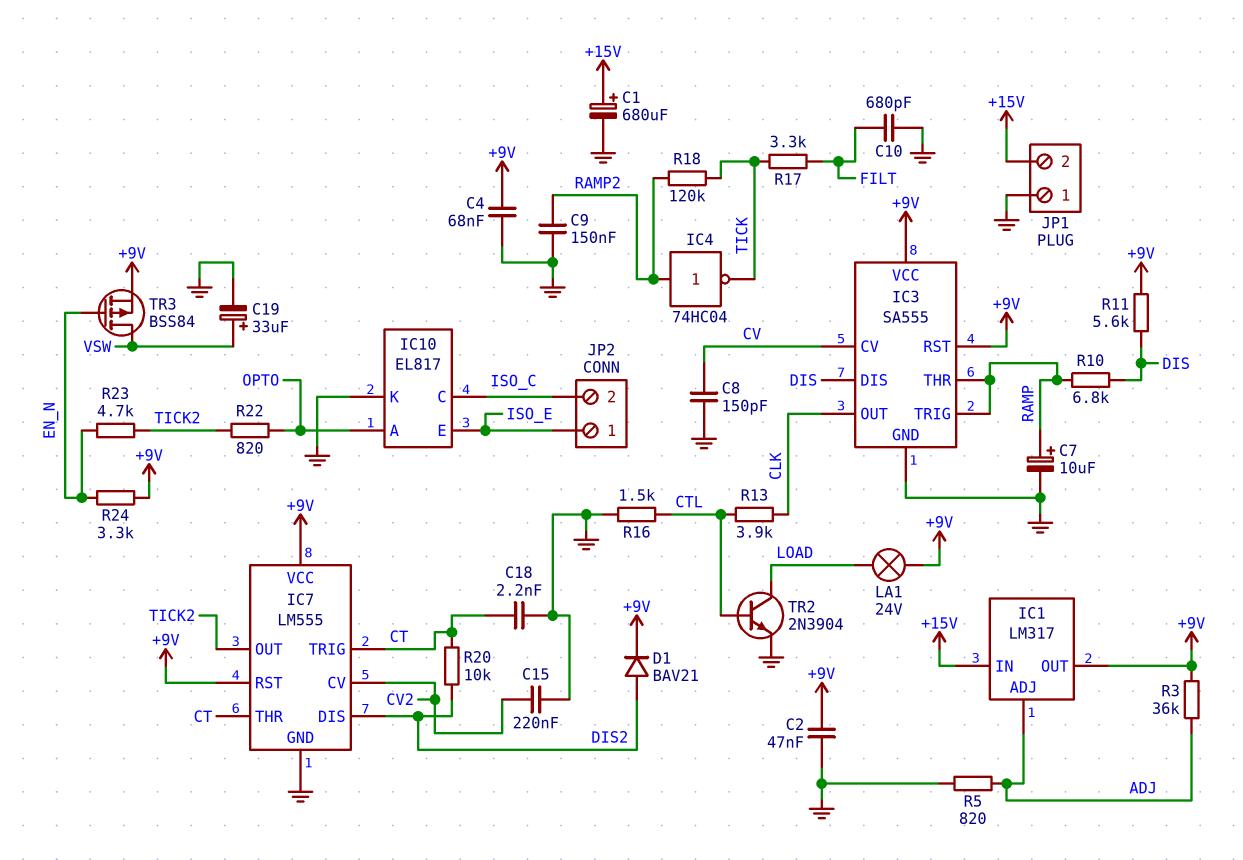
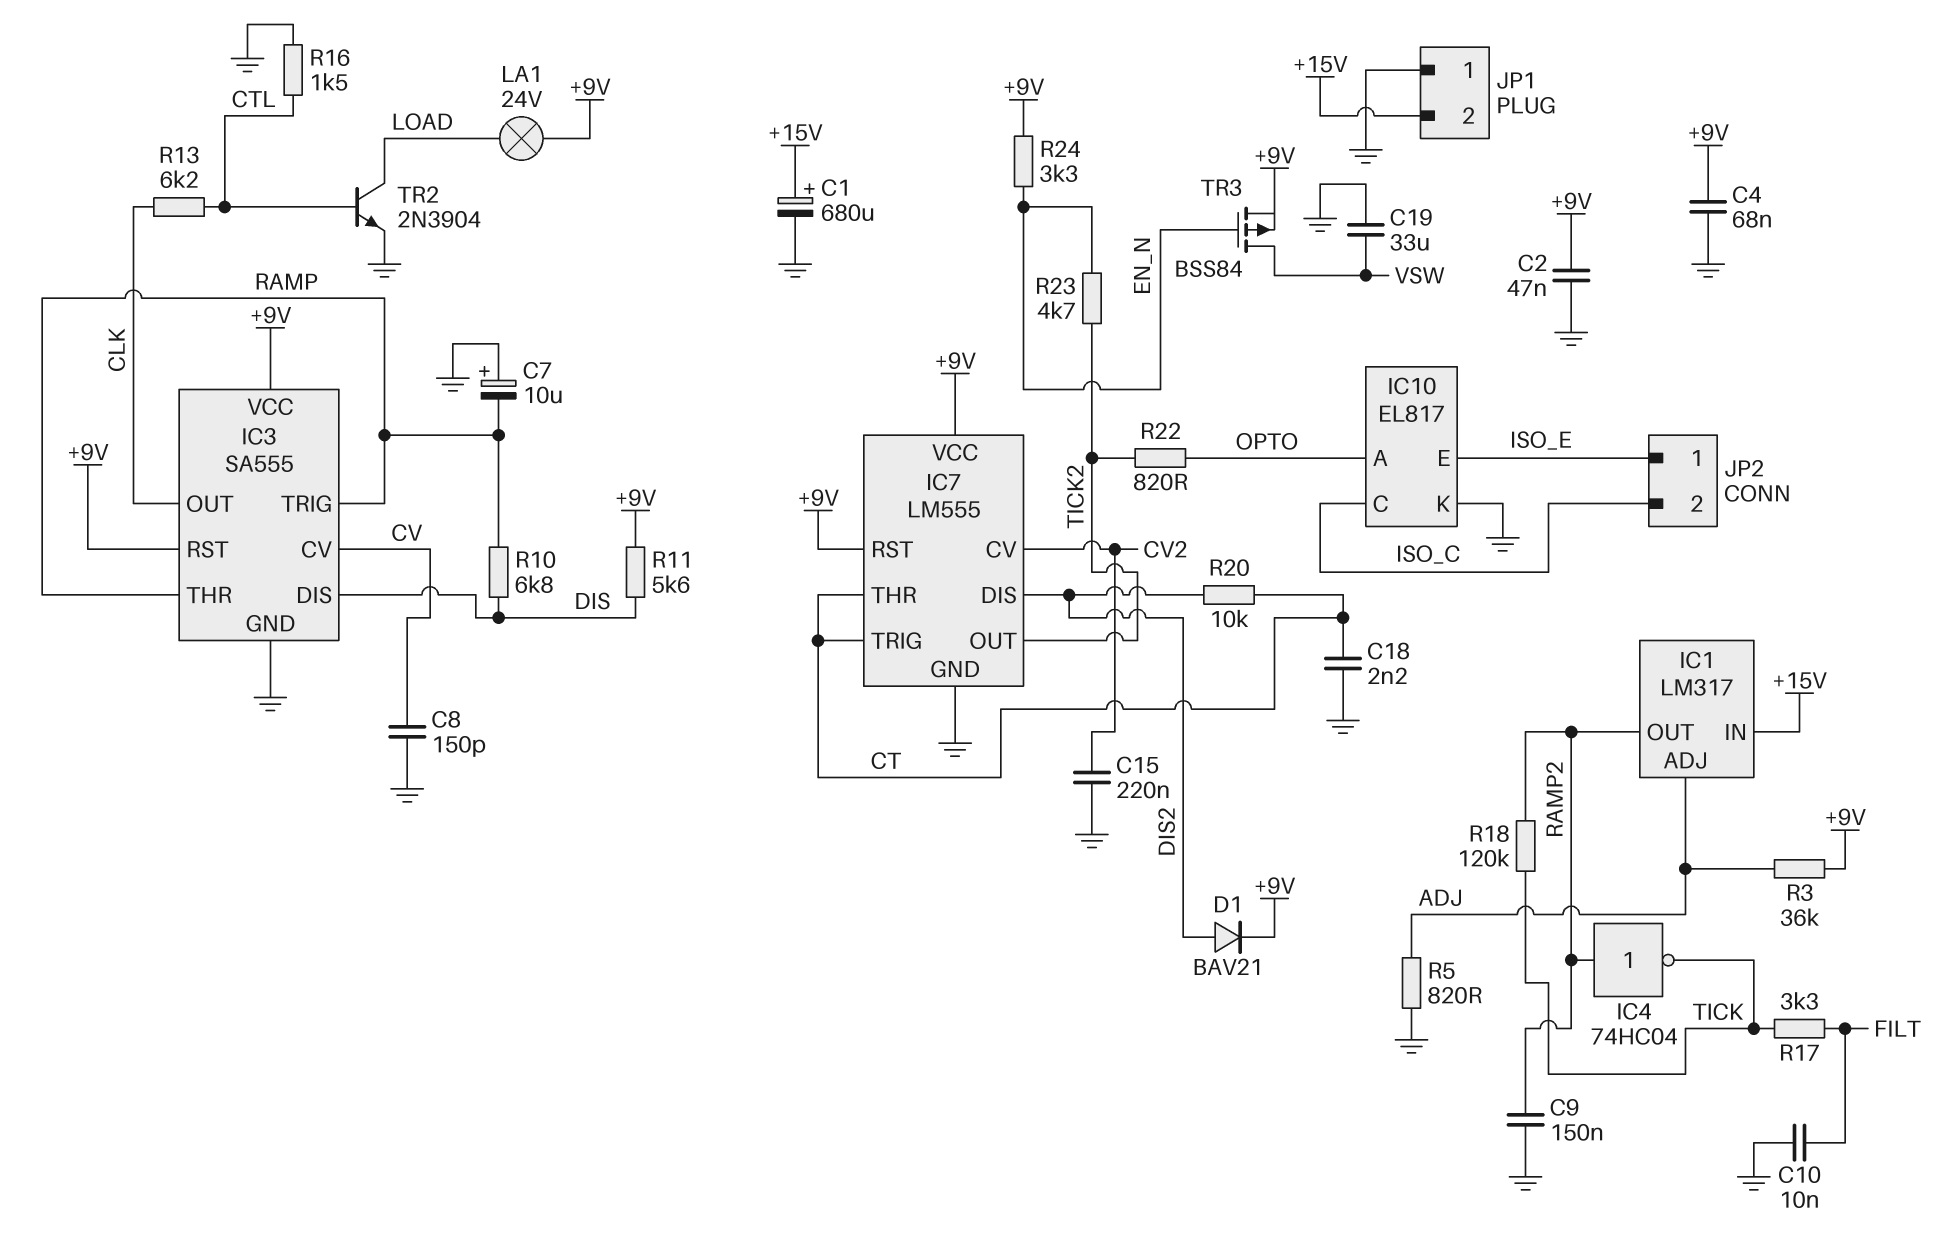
C7: 10uF (plus RAMP, minus GND) -> 10uF (plus GND, minus RAMP)
C10: 680pF (FILT, GND) -> 10nF (FILT, GND)
C19: 33uF (plus VSW, minus GND) -> 33uF (GND, VSW)
IC1 pin OUT: +9V -> RAMP2
R13: 3.9k (CLK, CTL) -> 6.2k (CLK, CTL)

